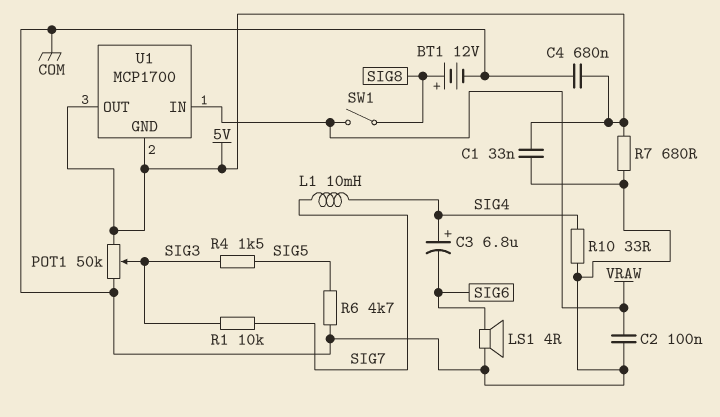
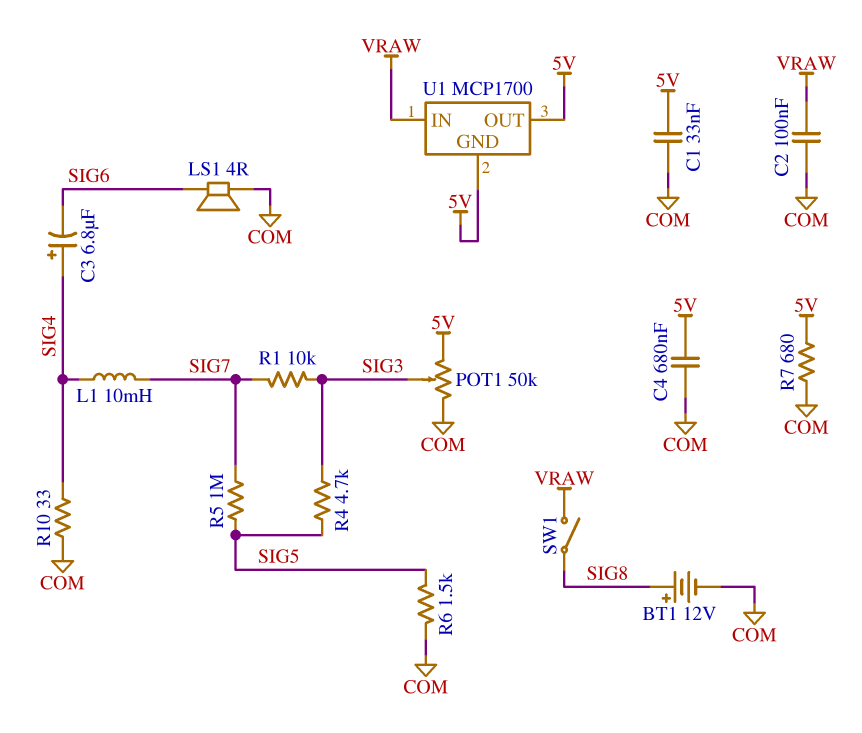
R4: 1.5k (SIG3, SIG5) -> 4.7k (SIG3, SIG5)
R5: none -> 1M (SIG5, SIG7)
R6: 4.7k (COM, SIG5) -> 1.5k (COM, SIG5)

